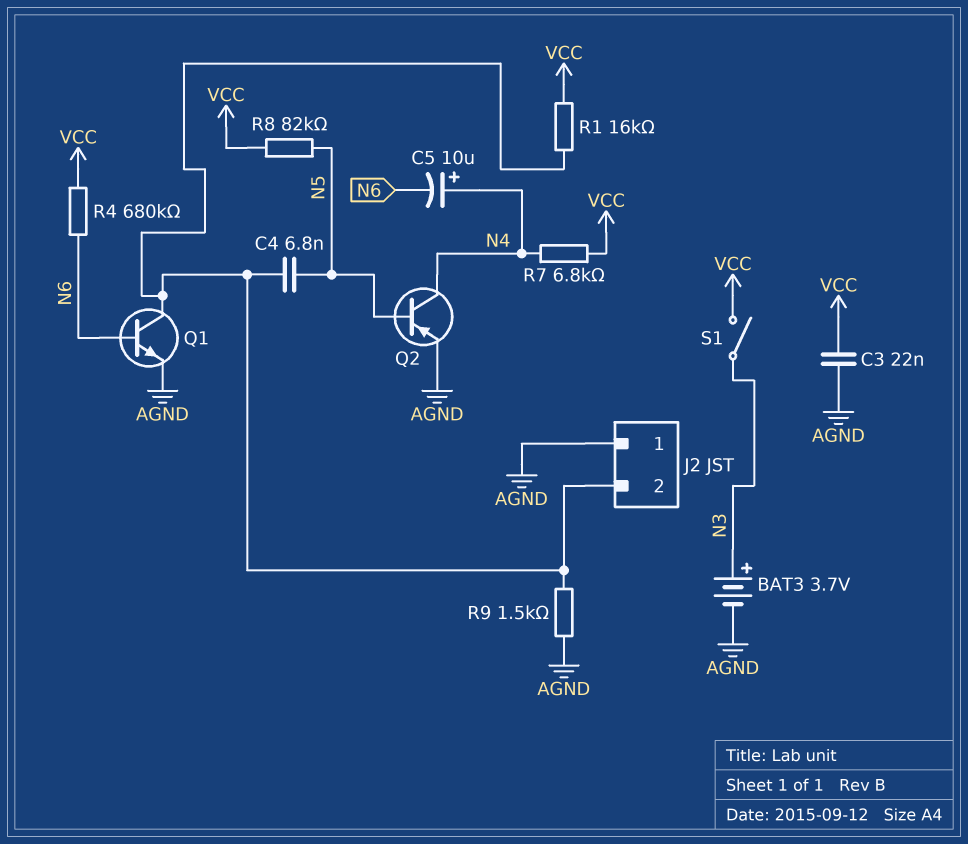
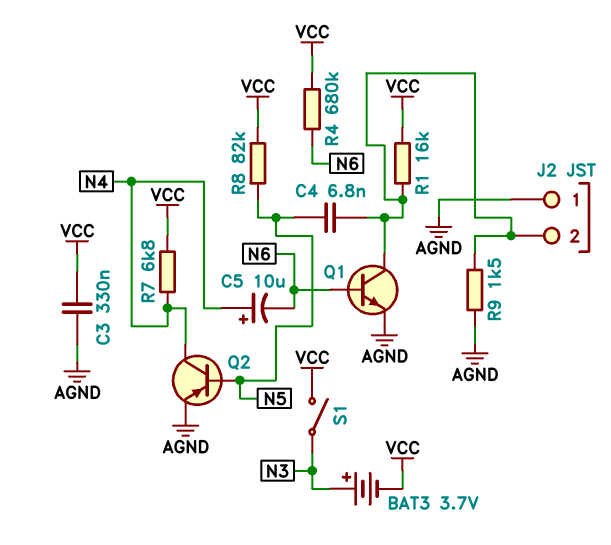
BAT3: 3.7V (plus N3, minus AGND) -> 3.7V (plus N3, minus VCC)
C3: 22nF (AGND, VCC) -> 330nF (AGND, VCC)

